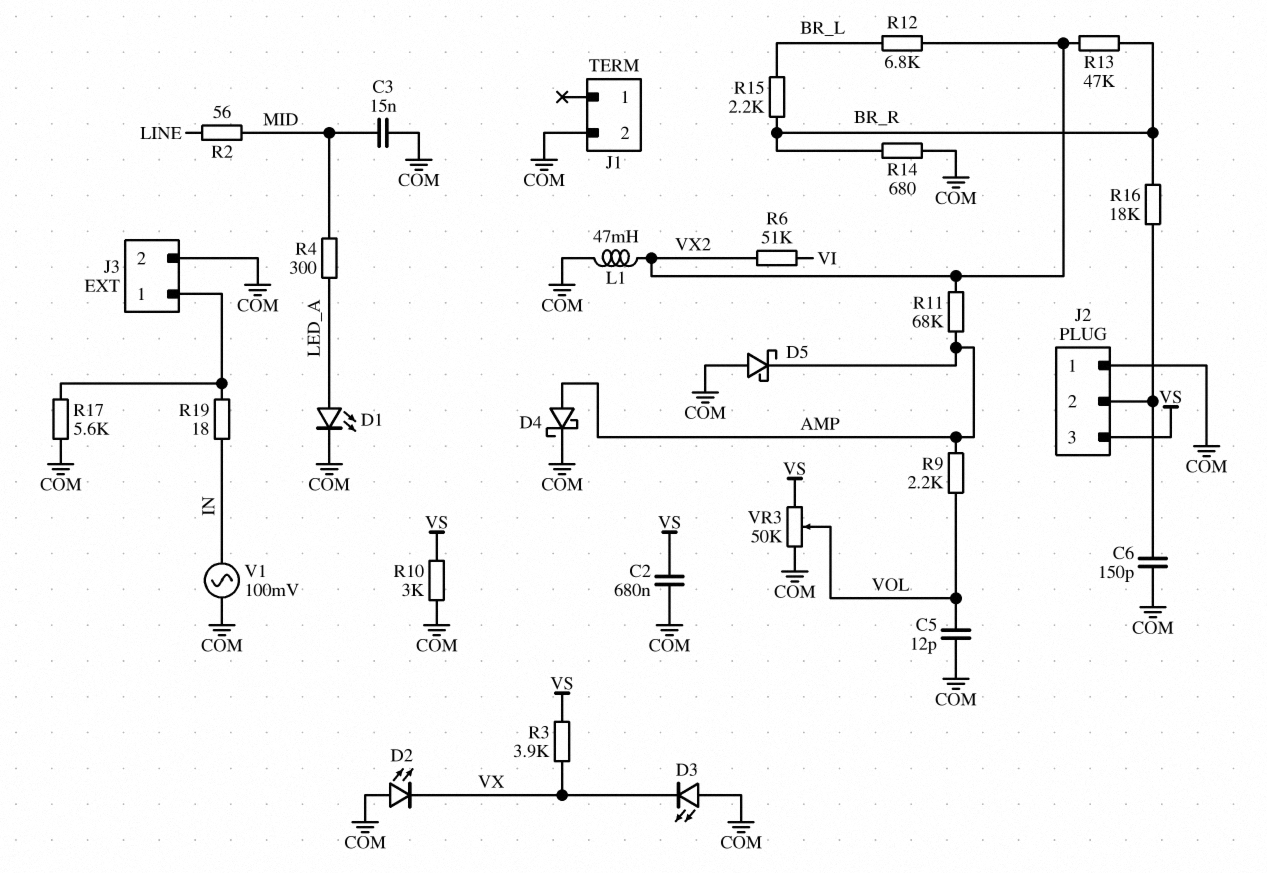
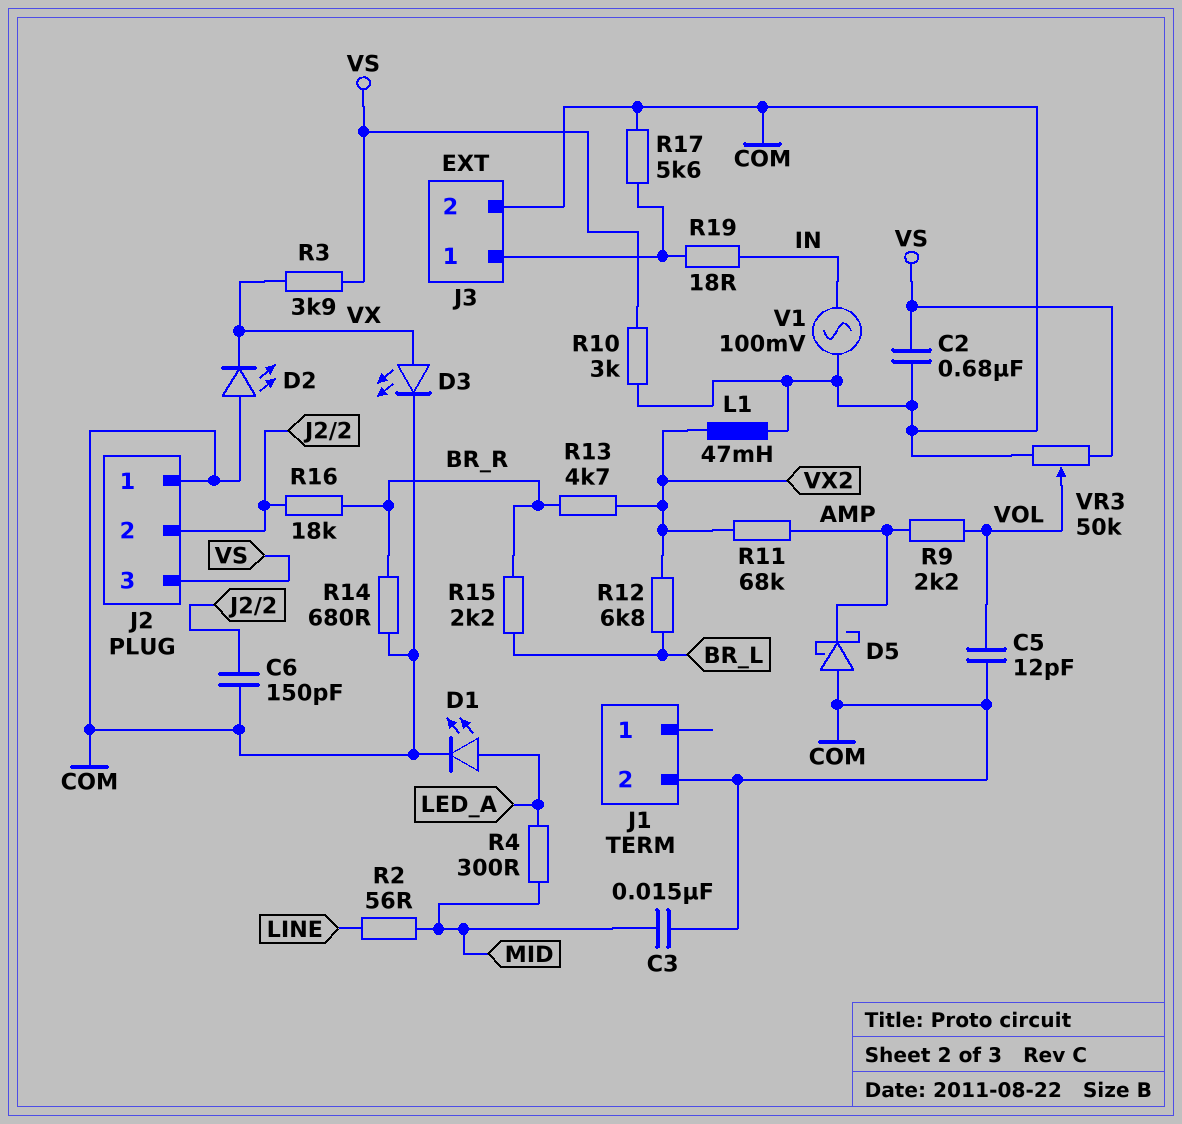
D3: LED (A COM, K VX) -> LED (A VX, K COM)
D4: schottky (A AMP, K COM) -> none
R6: 51k (VI, VX2) -> none
R13: 47k (BR_R, VX2) -> 4.7k (BR_R, VX2)

